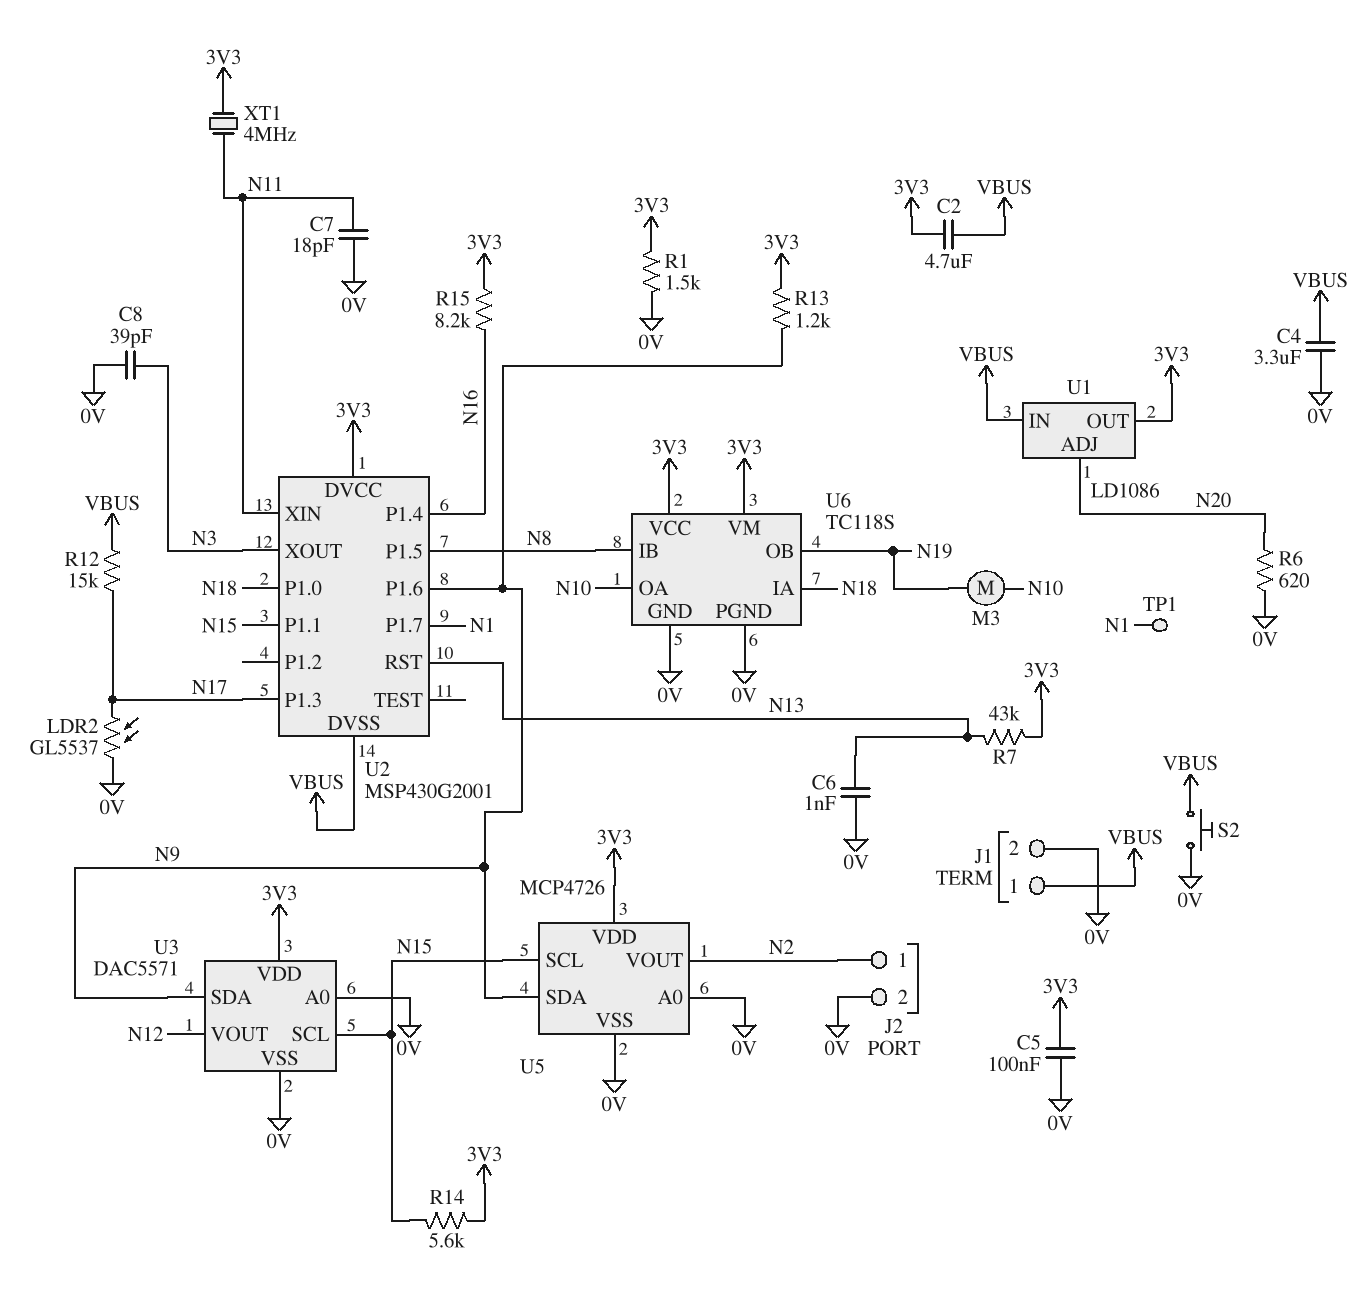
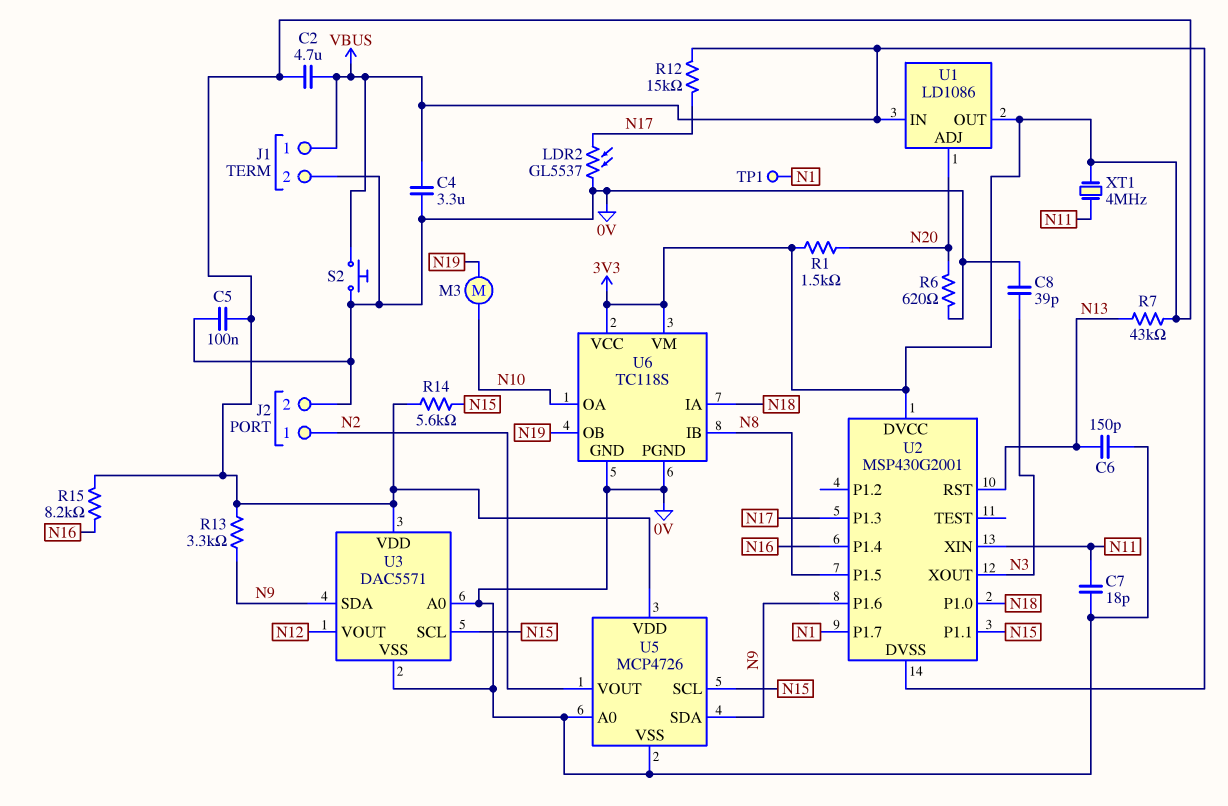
C6: 1nF (0V, N13) -> 150pF (0V, N13)
R1: 1.5k (0V, 3V3) -> 1.5k (3V3, N20)
R13: 1.2k (3V3, N9) -> 3.3k (3V3, N9)

